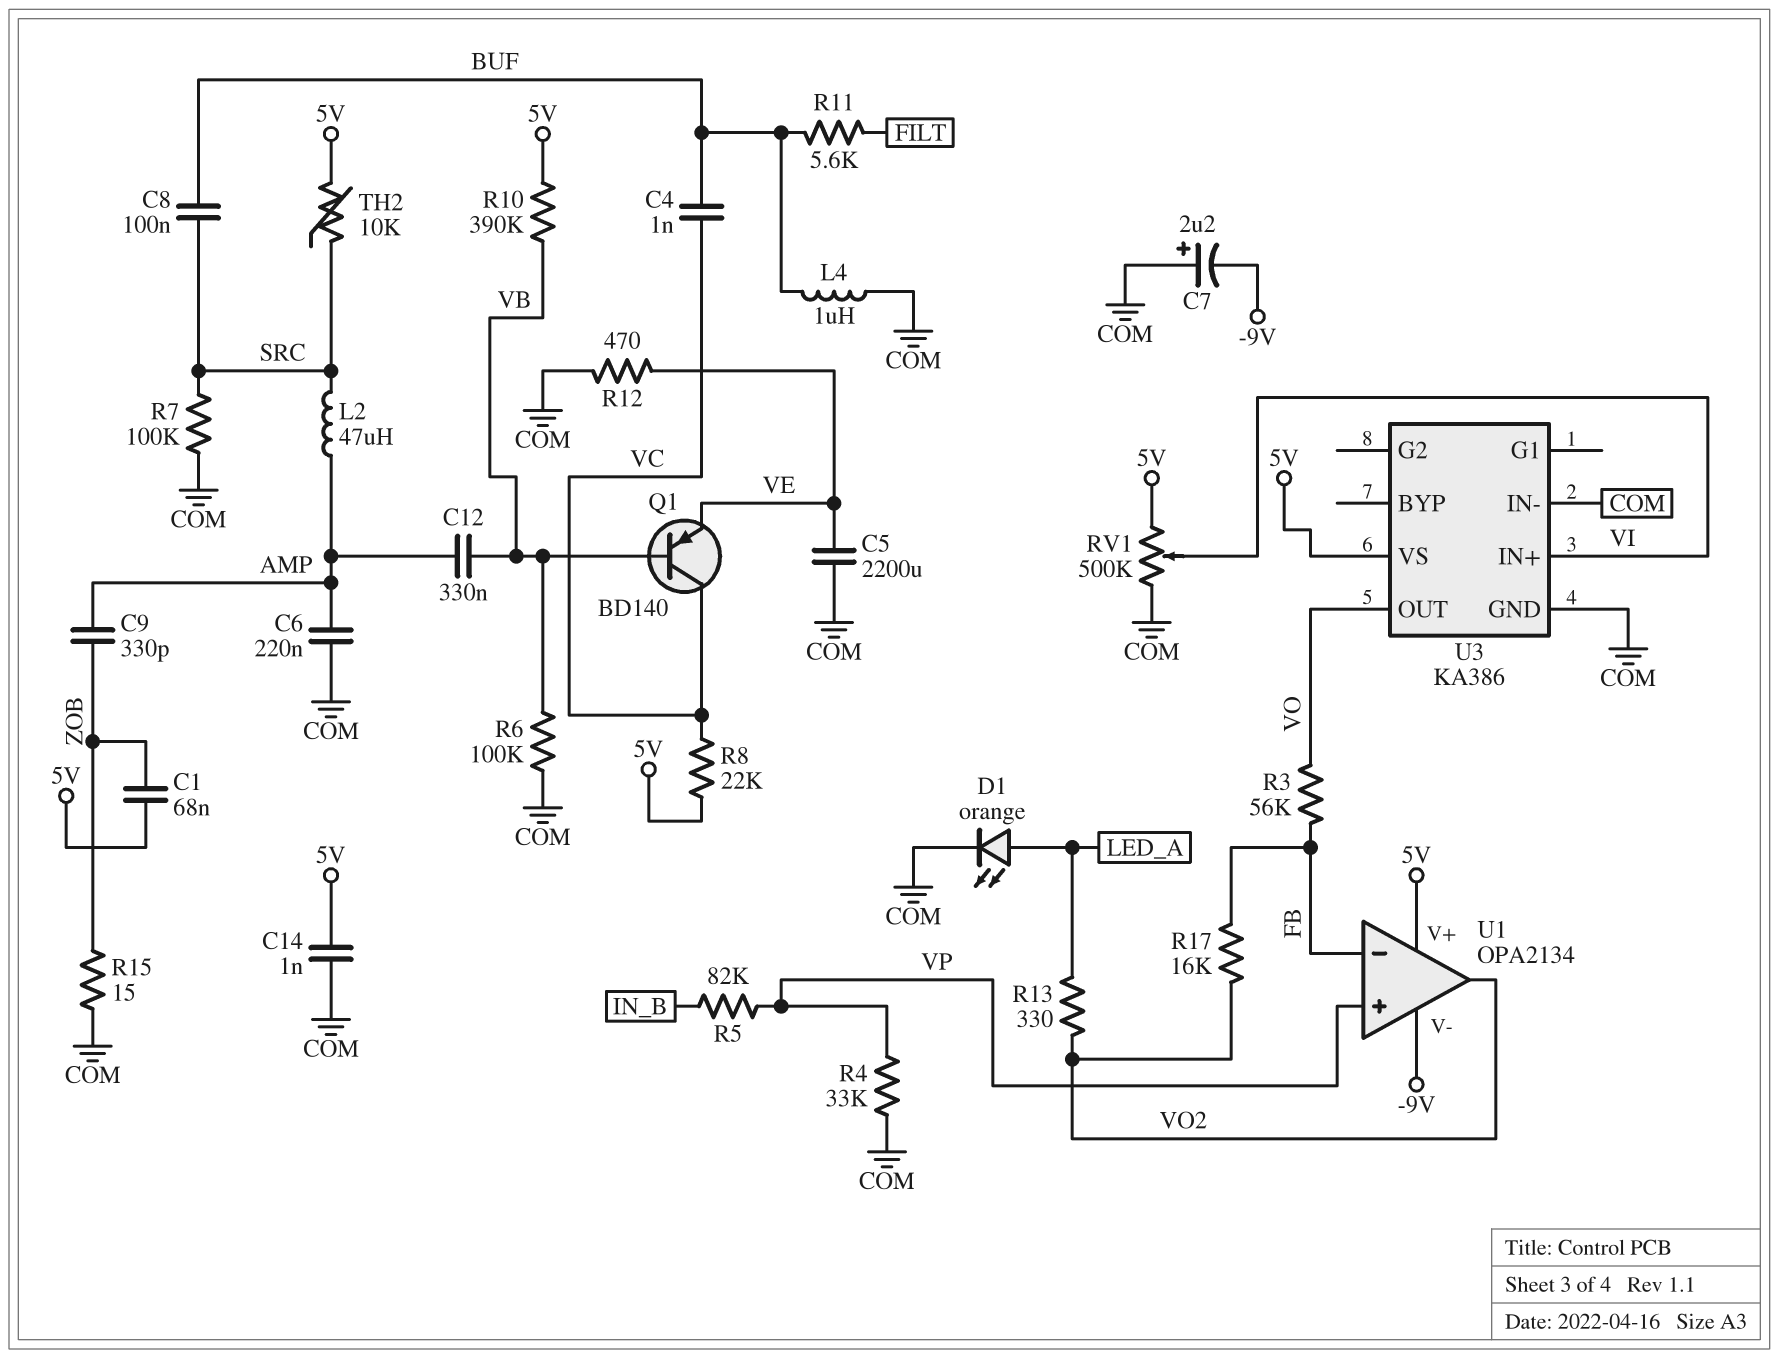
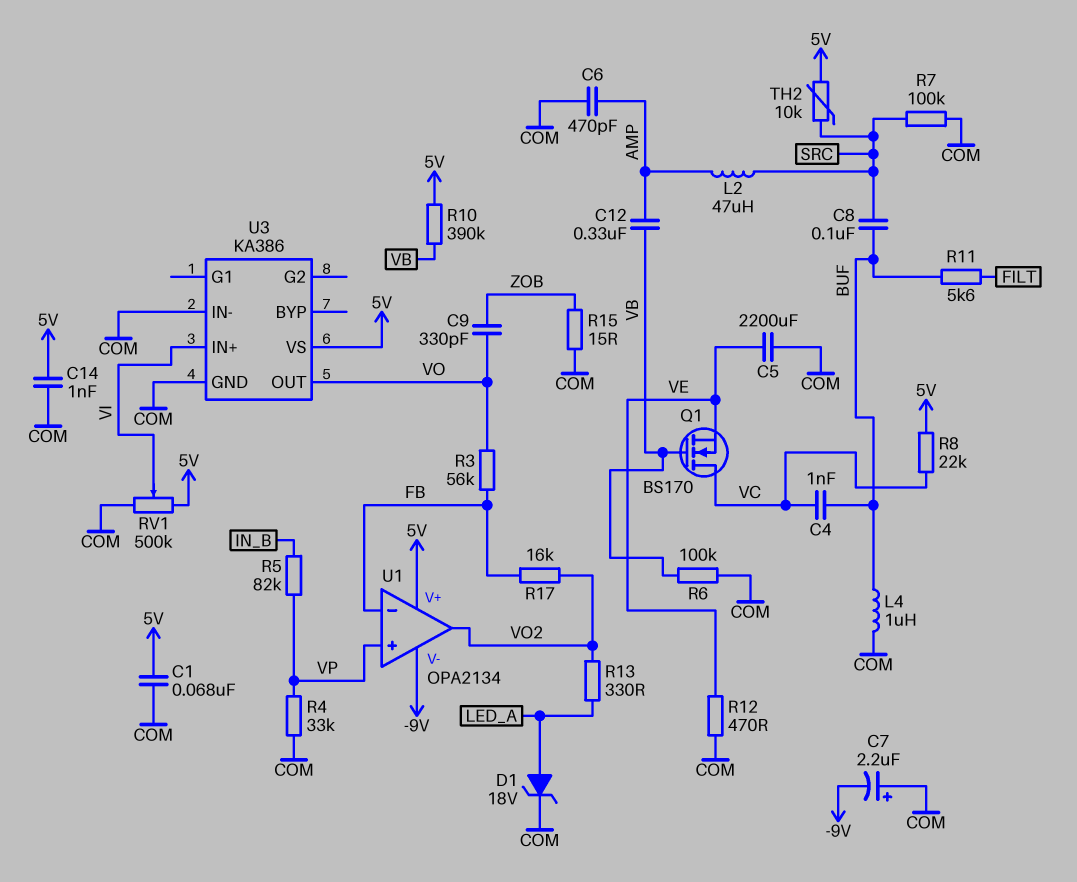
C1: 68nF (5V, ZOB) -> 68nF (5V, COM)
C6: 220nF (AMP, COM) -> 470pF (AMP, COM)
C9: 330pF (AMP, ZOB) -> 330pF (VO, ZOB)
D1: LED orange (A LED_A, K COM) -> zener 18V (A LED_A, K COM)
Q1: PNP BD140 (B VB, C VC, E VE) -> NMOS BS170 (G VB, D VC, S VE)

